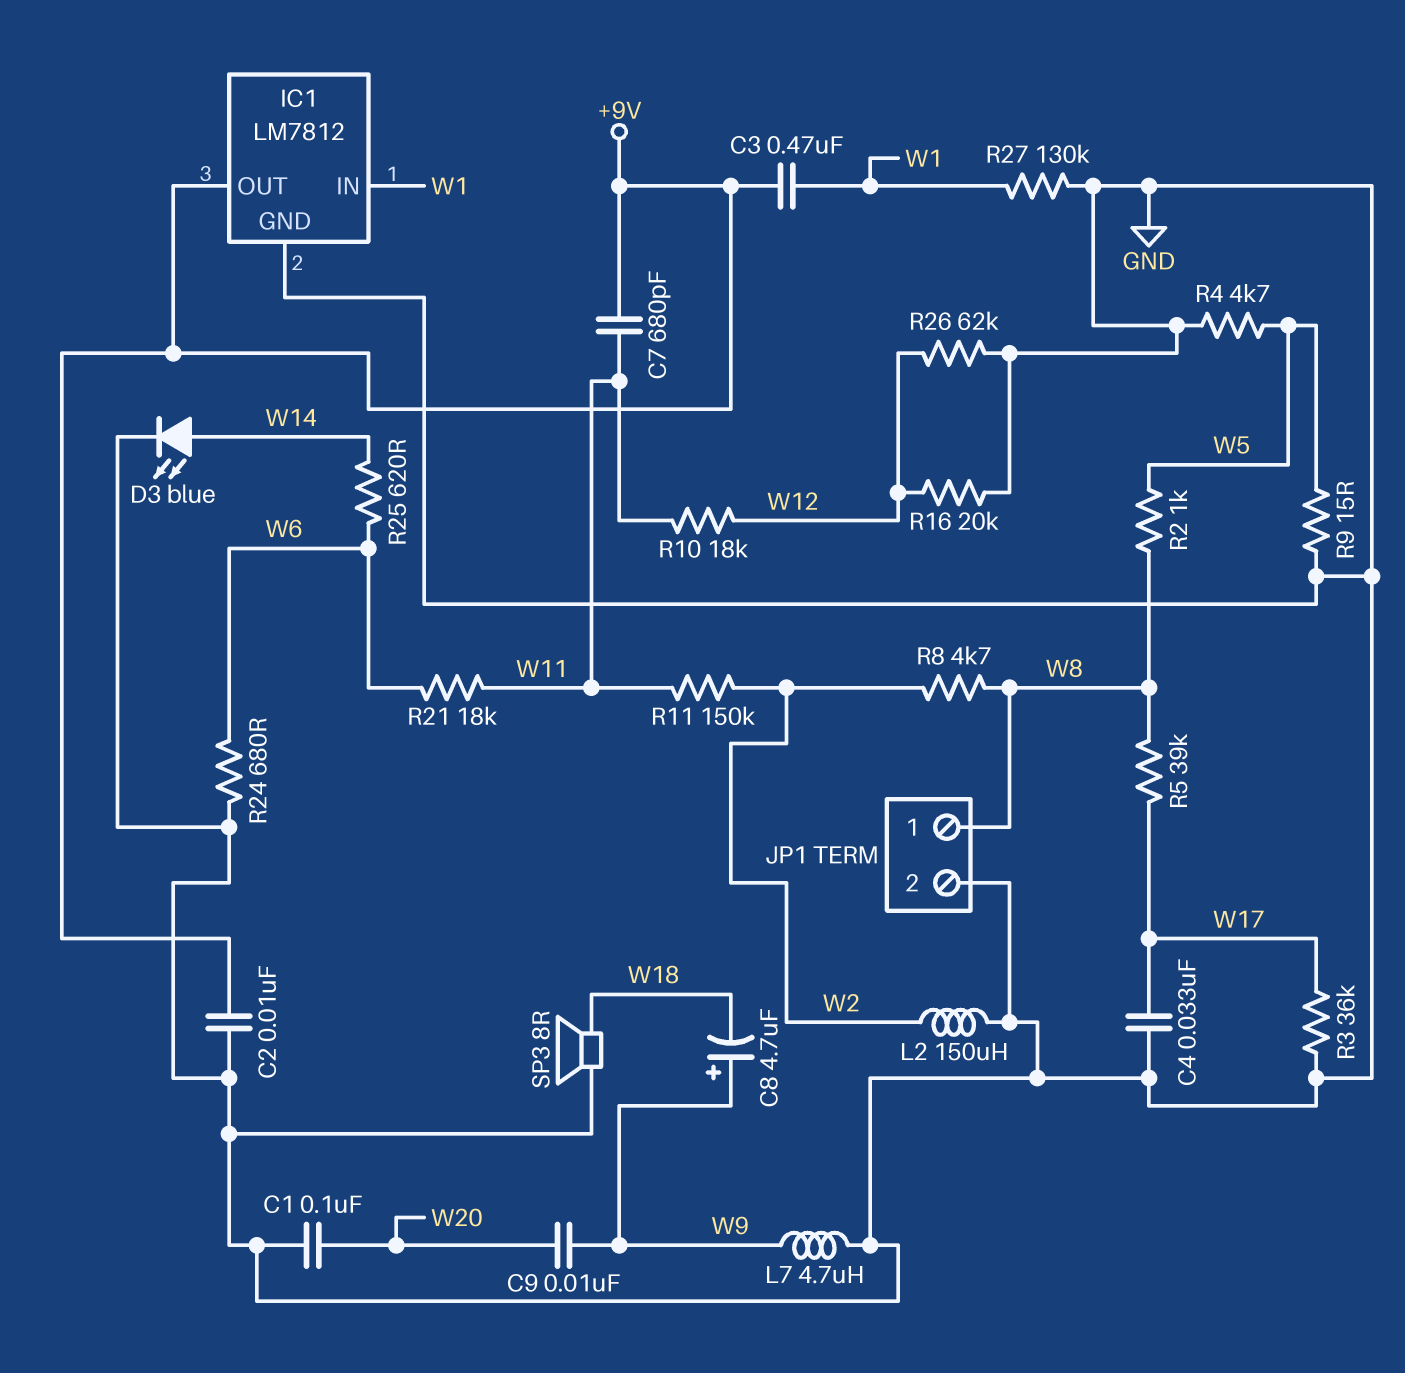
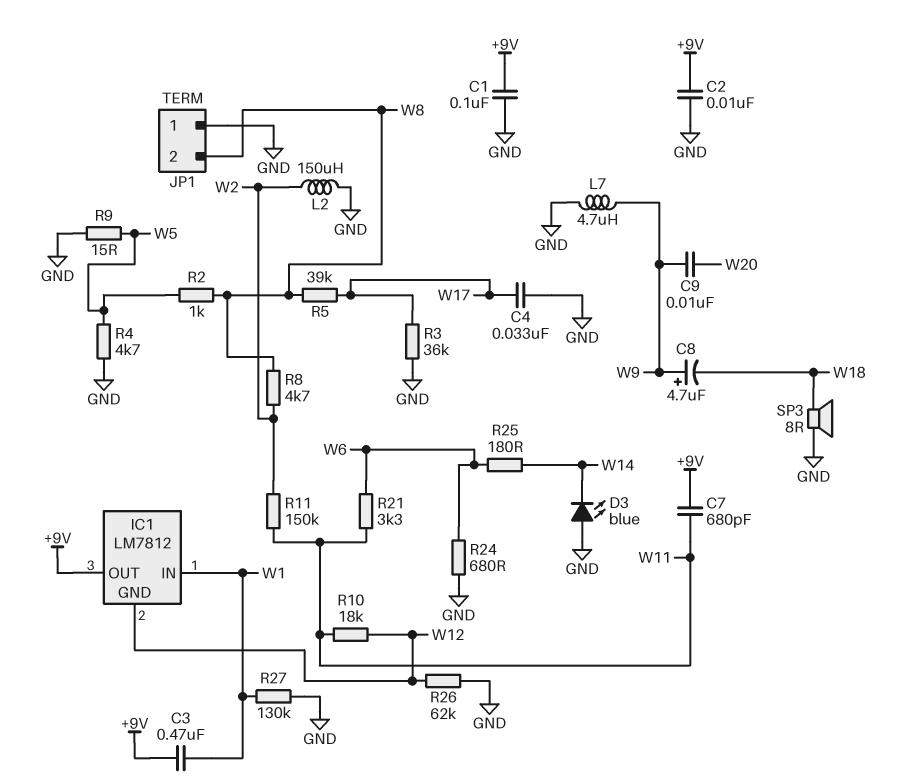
C1: 100nF (GND, W20) -> 100nF (+9V, GND)
D3: LED blue (A W14, K GND) -> LED blue (A GND, K W14)
IC1 pin GND: GND -> W12
JP1 pin 1: W8 -> GND
JP1 pin 2: GND -> W8
R16: 20k (GND, W12) -> none
R21: 18k (W6, W11) -> 3.3k (W6, W11)
R25: 620 (W6, W14) -> 180 (W6, W14)

